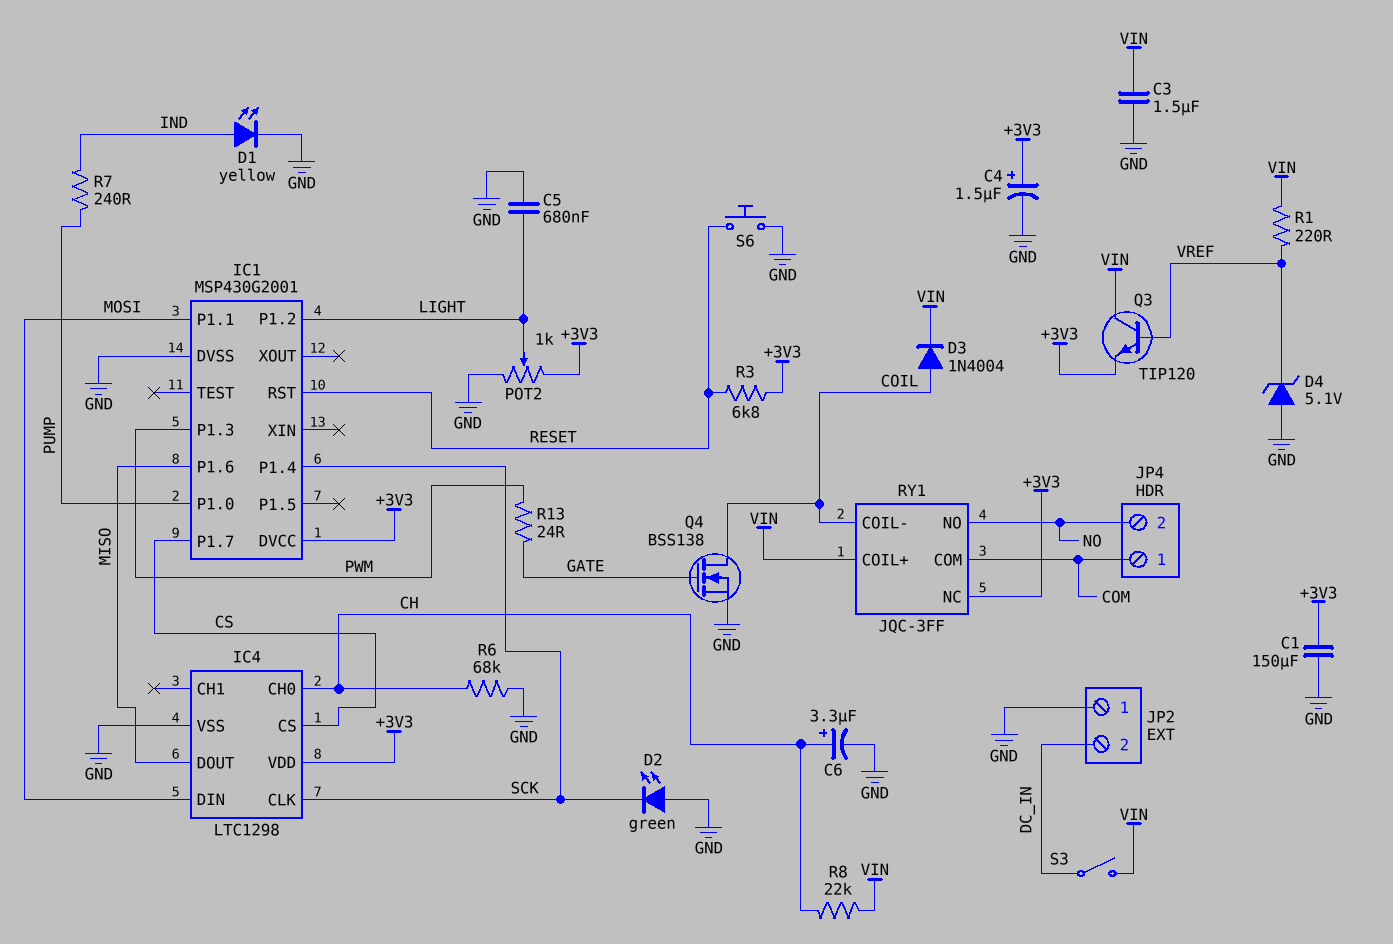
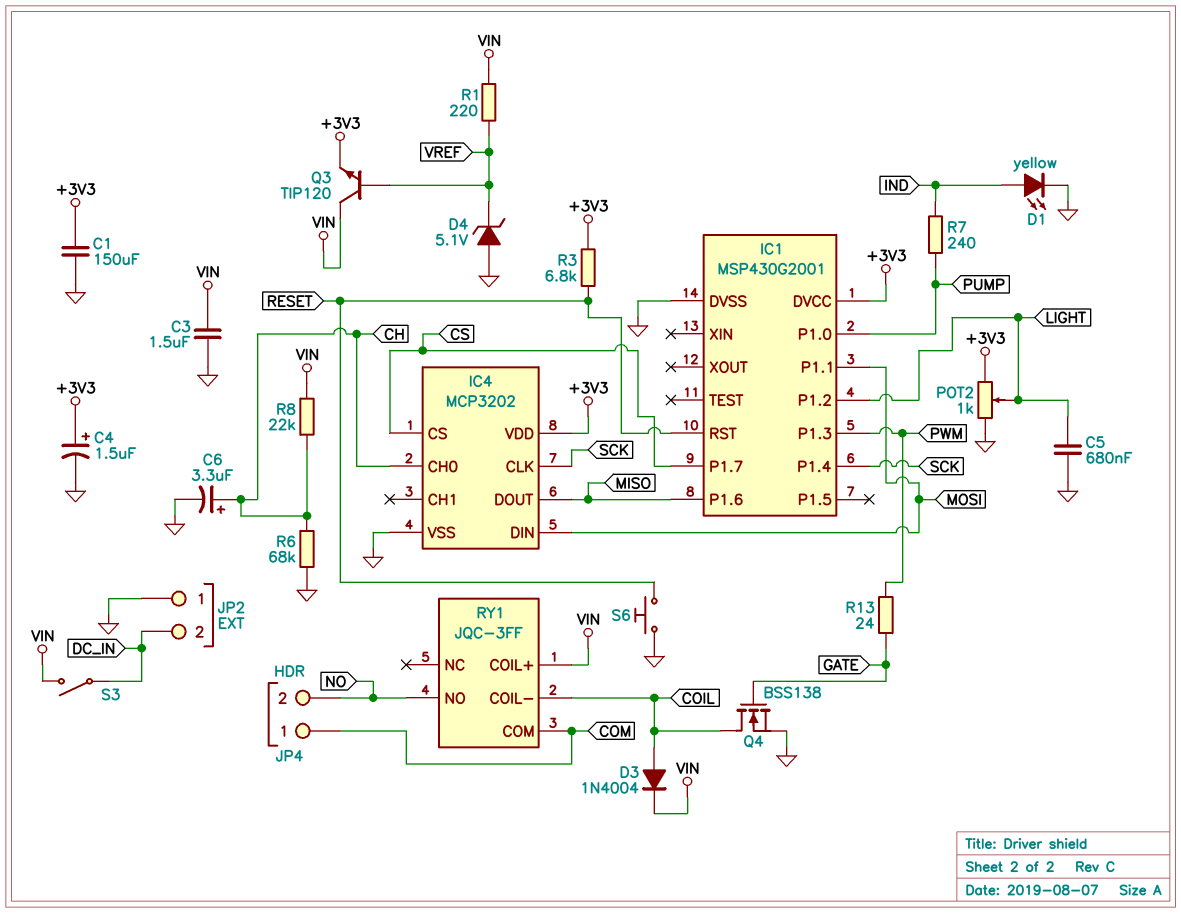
D2: LED green (A GND, K SCK) -> none
IC4: LTC1298 -> MCP3202
RY1 pin NC: +3V3 -> none

